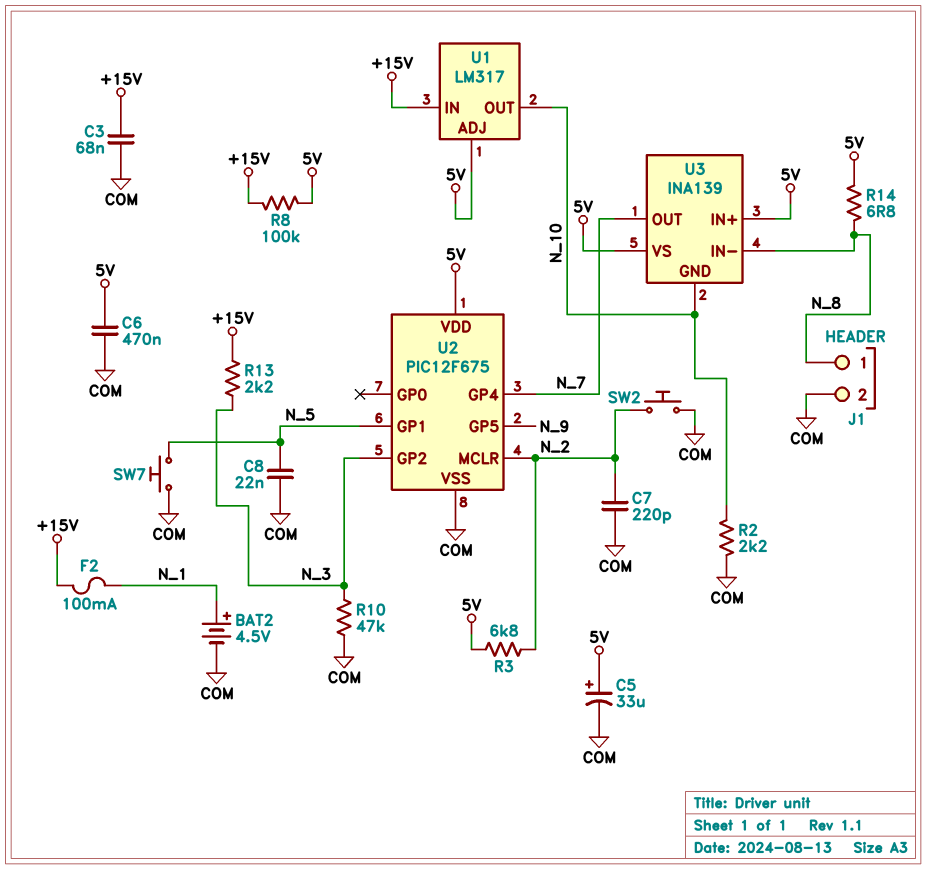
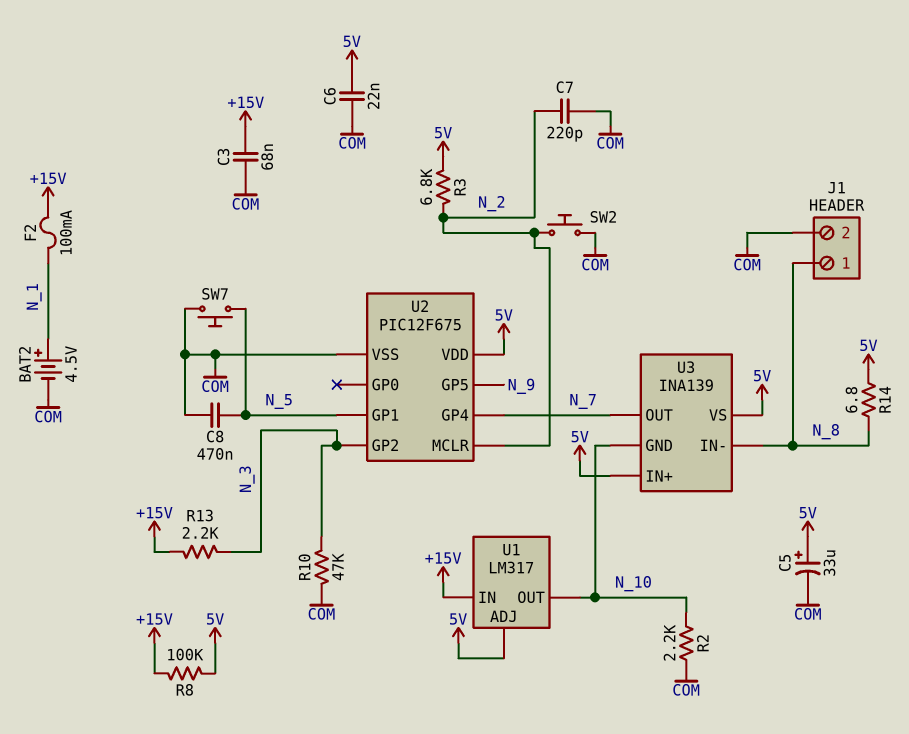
C6: 470nF (5V, COM) -> 22nF (5V, COM)
C8: 22nF (COM, N_5) -> 470nF (COM, N_5)

